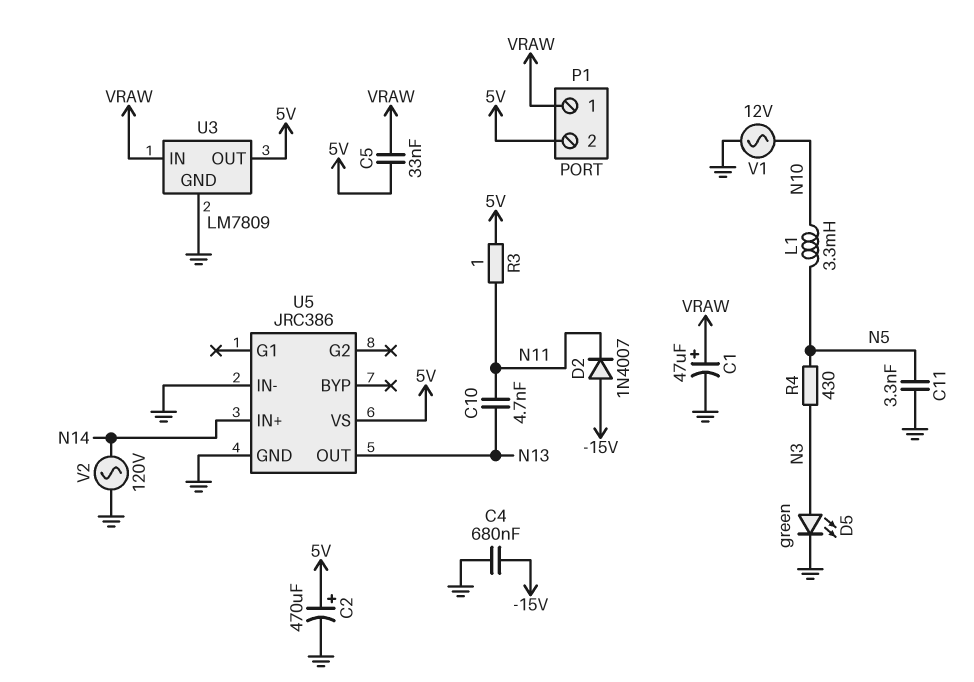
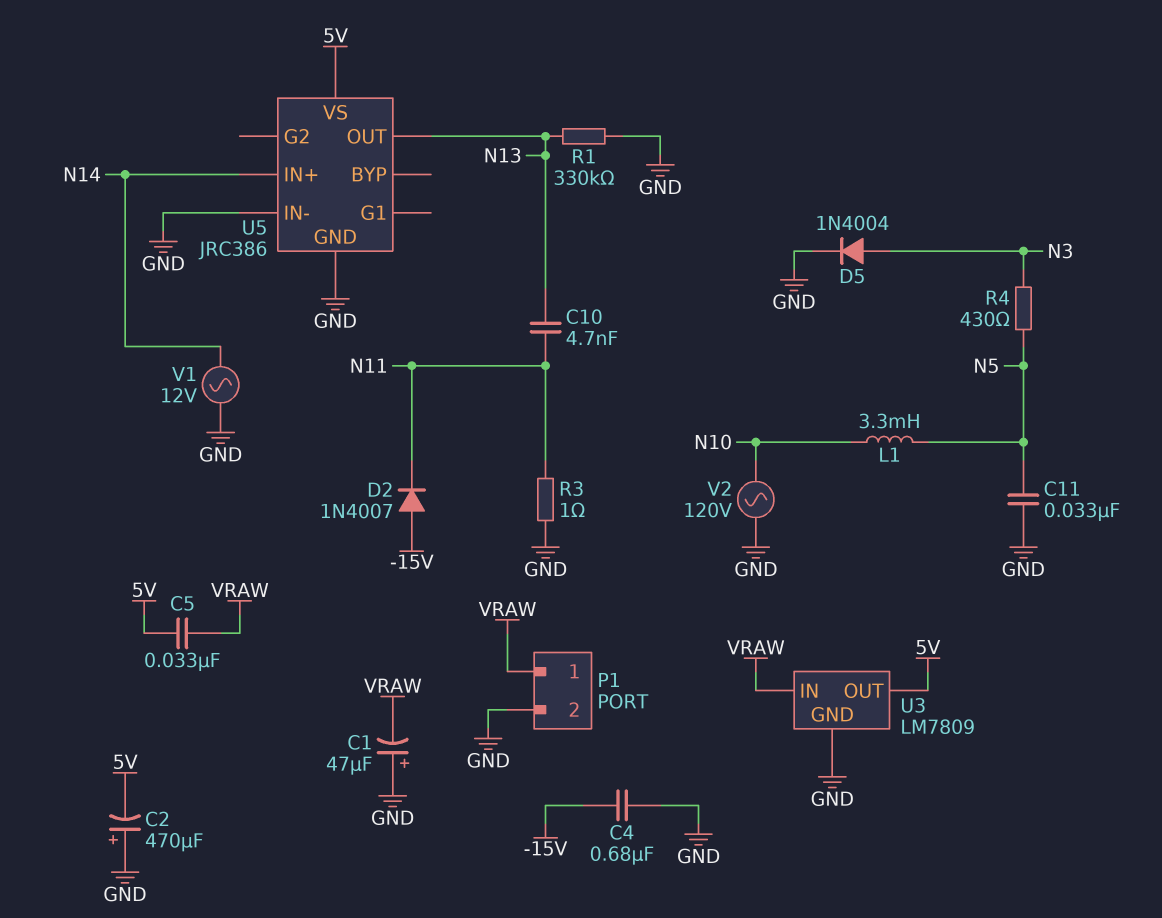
C1: 47uF (plus VRAW, minus GND) -> 47uF (plus GND, minus VRAW)
C2: 470uF (plus 5V, minus GND) -> 470uF (plus GND, minus 5V)
C11: 3.3nF (GND, N5) -> 33nF (GND, N5)
D5: LED green (A N3, K GND) -> diode 1N4004 (A N3, K GND)
P1 pin 2: 5V -> GND
R1: none -> 330k (GND, N13)
R3: 1 (5V, N11) -> 1 (GND, N11)
V1: AC 12V (GND, N10) -> AC 12V (GND, N14)
V2: AC 120V (GND, N14) -> AC 120V (GND, N10)

